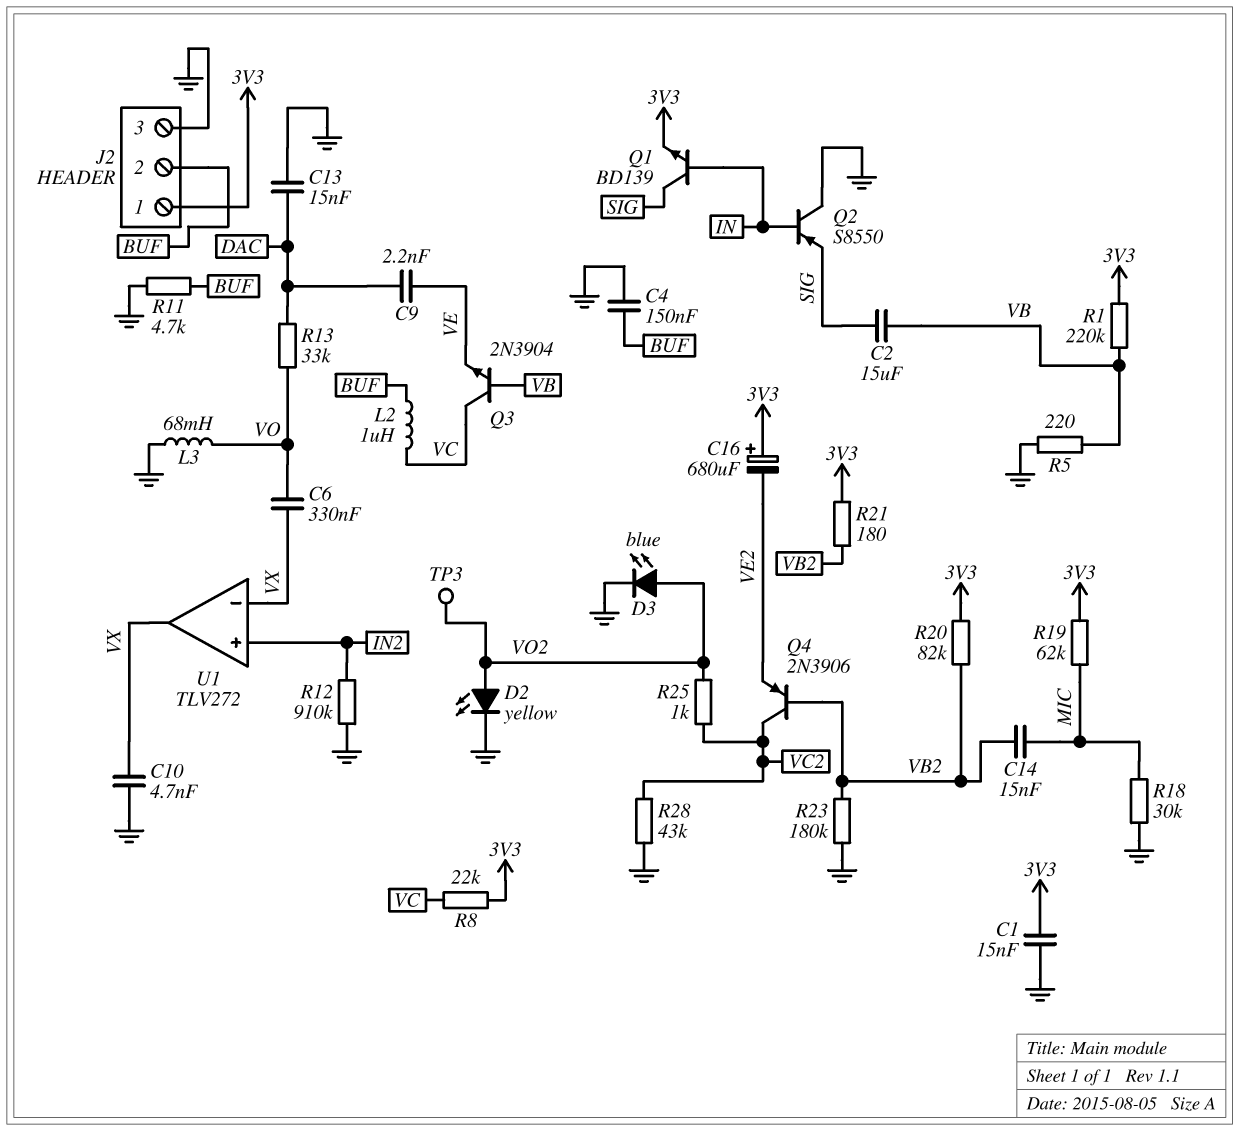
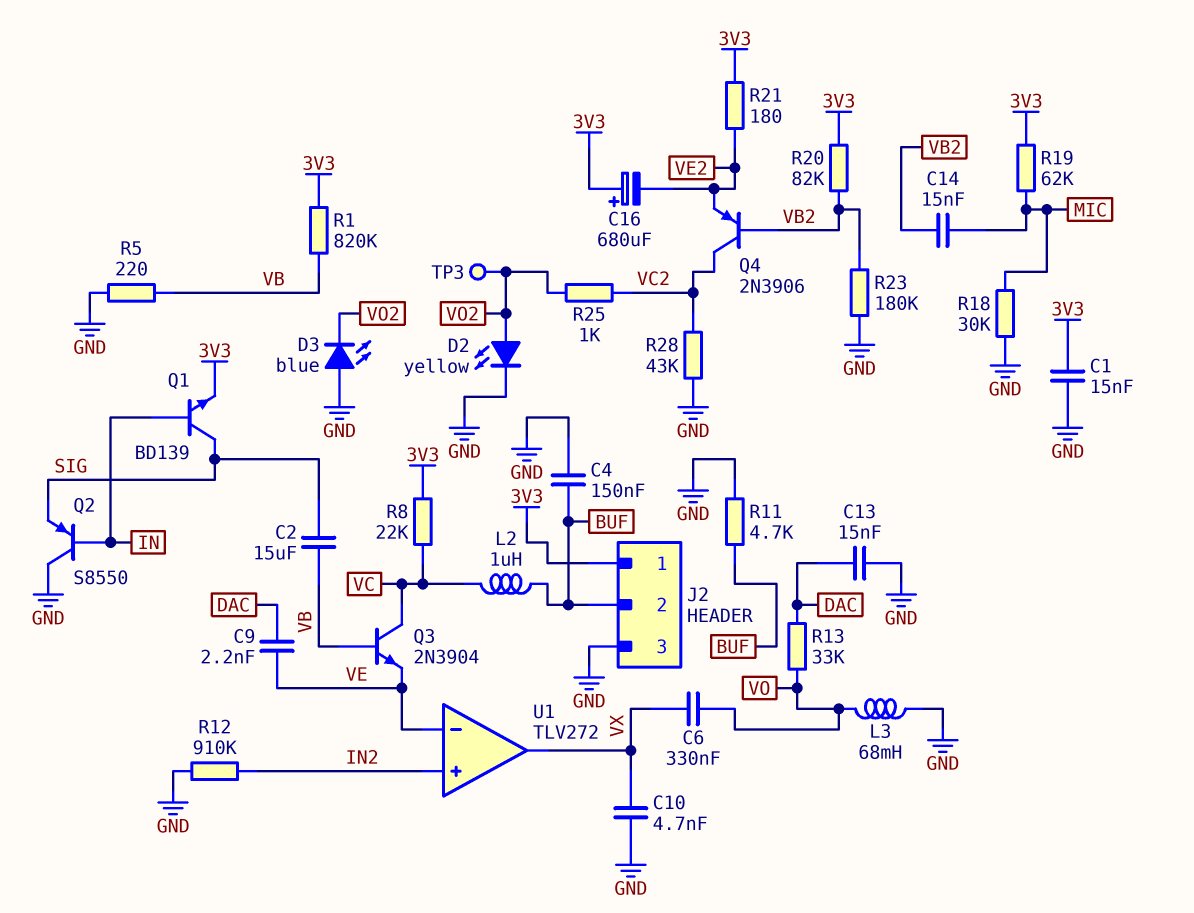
D3: LED blue (A VO2, K GND) -> LED blue (A GND, K VO2)
R1: 220k (3V3, VB) -> 820k (3V3, VB)
R21: 180 (3V3, VB2) -> 180 (3V3, VE2)
U1 pin in-: VX -> VE

